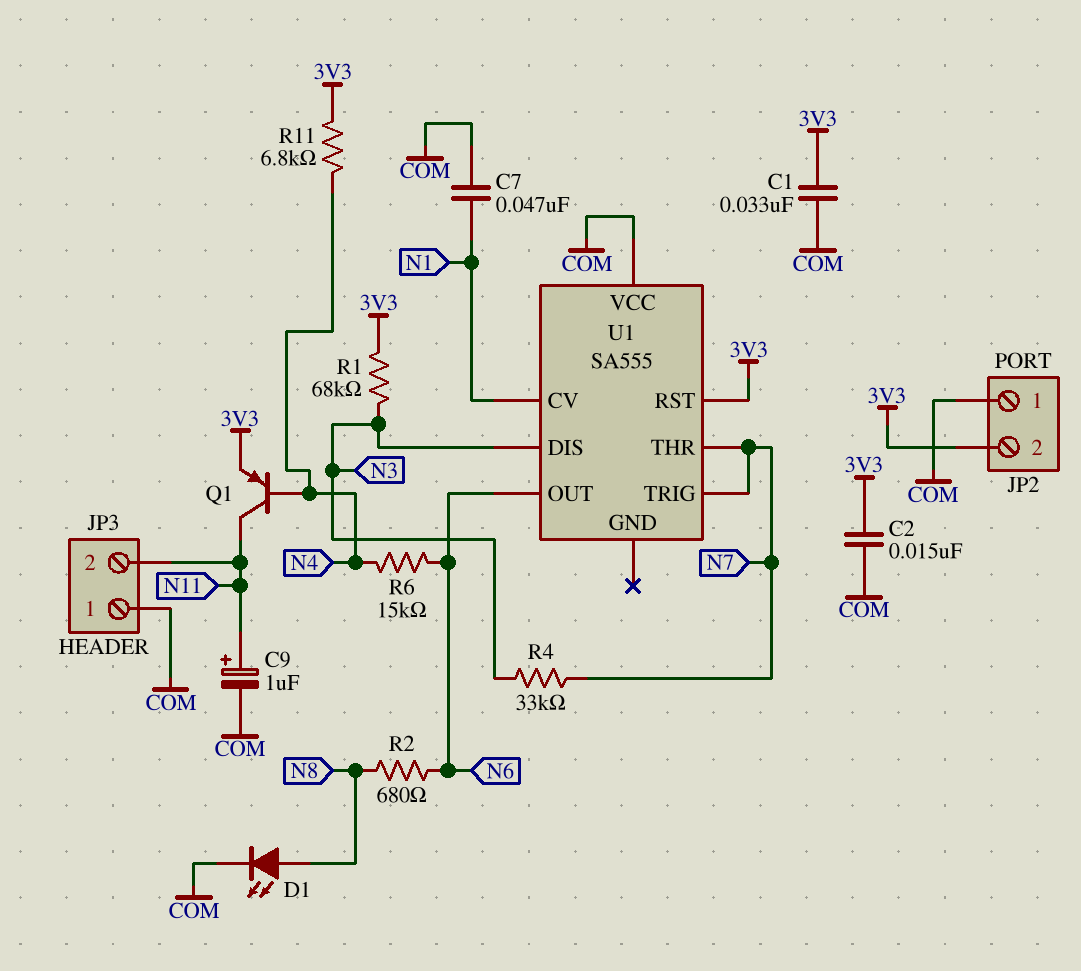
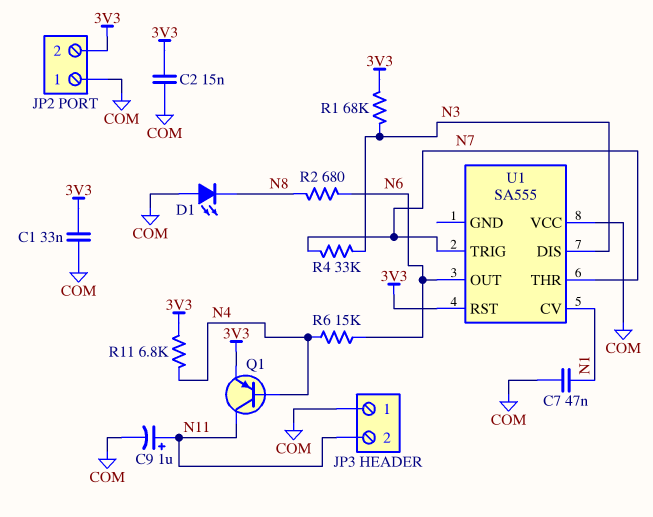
D1: LED (A N8, K COM) -> LED (A COM, K N8)

